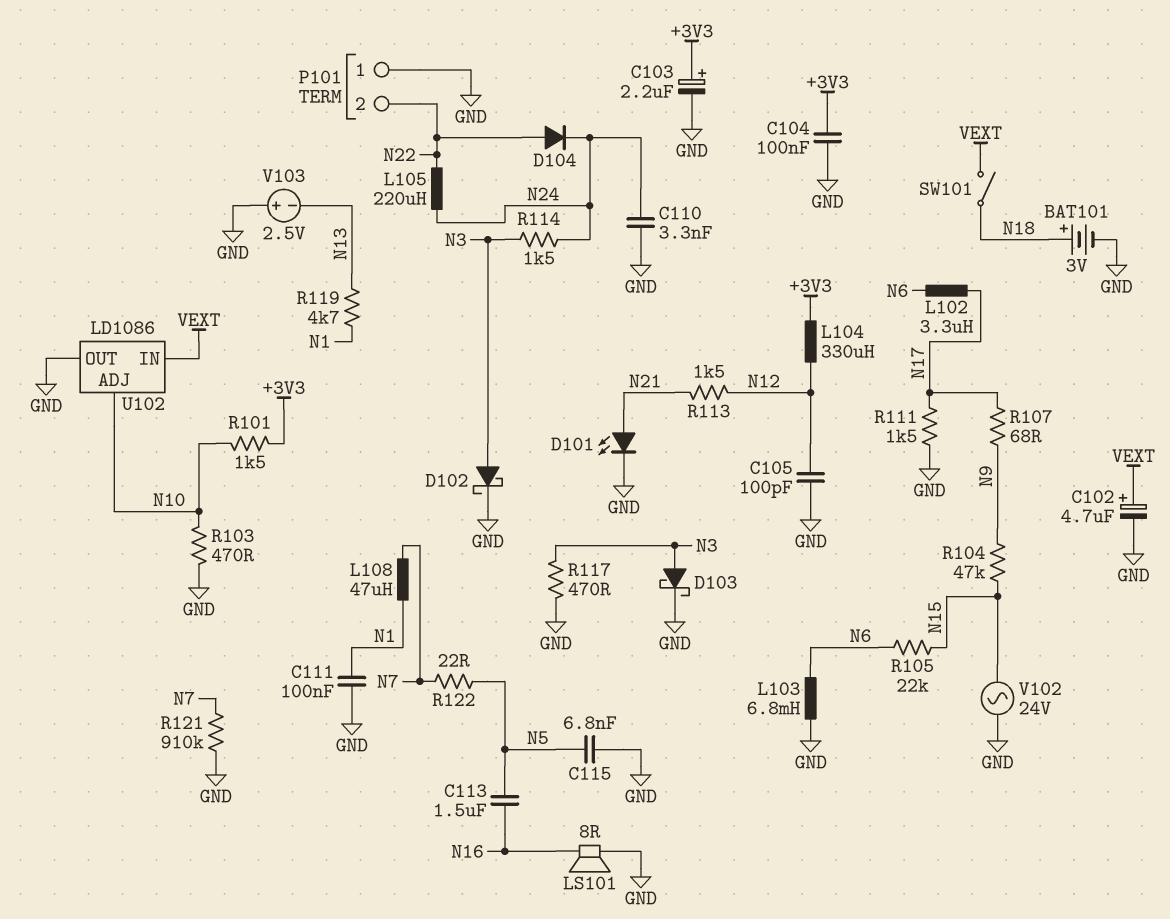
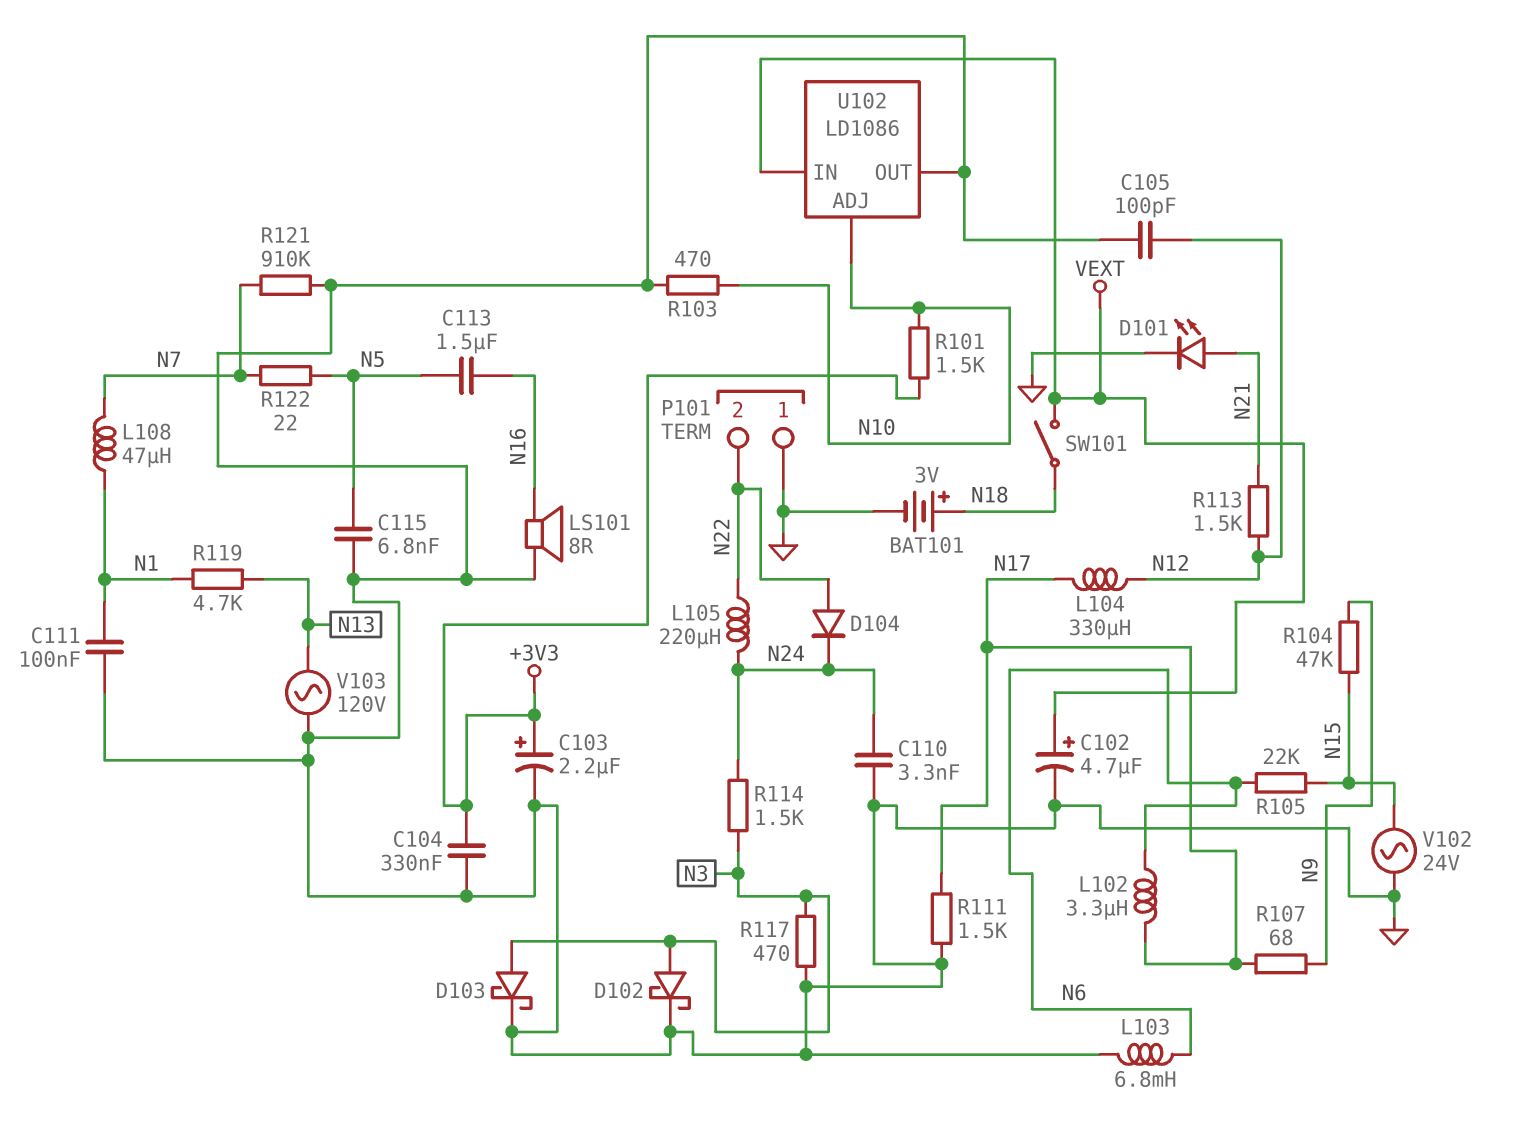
C104: 100nF (+3V3, GND) -> 330nF (+3V3, GND)
L104: 330uH (+3V3, N12) -> 330uH (N12, N17)
V103: 2.5V (plus GND, minus N13) -> AC 120V (GND, N13)

